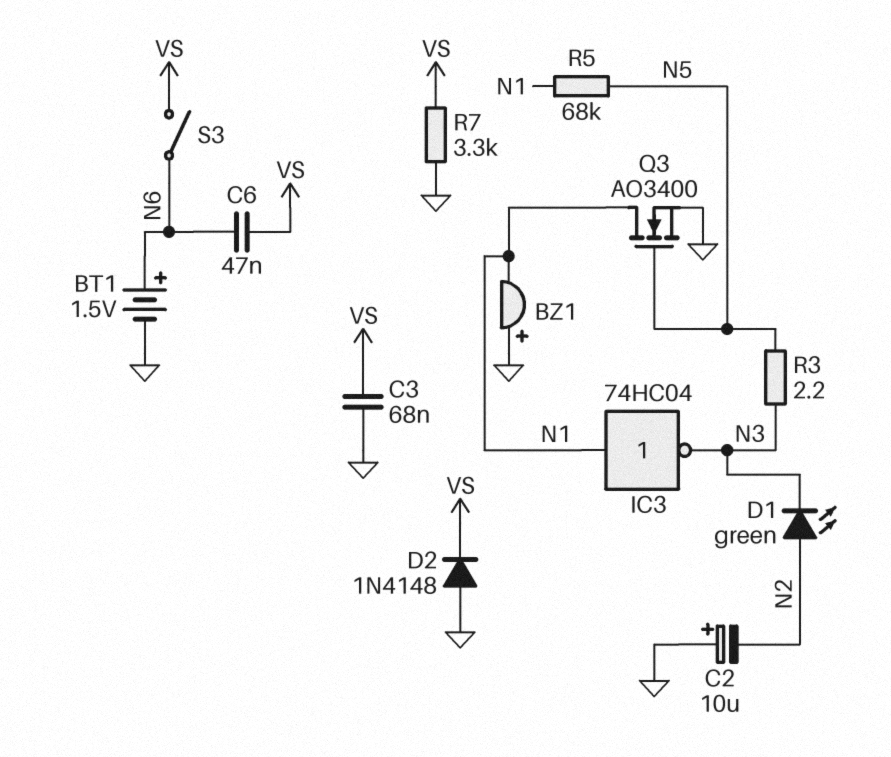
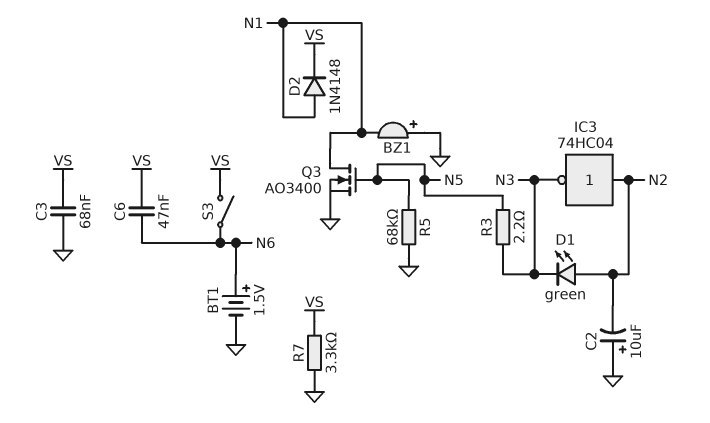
D2: diode 1N4148 (A GND, K VS) -> diode 1N4148 (A N1, K VS)
IC3: NOT 74HC04 (in N1, out N3) -> NOT 74HC04 (in N2, out N3)
R5: 68k (N1, N5) -> 68k (GND, N5)

